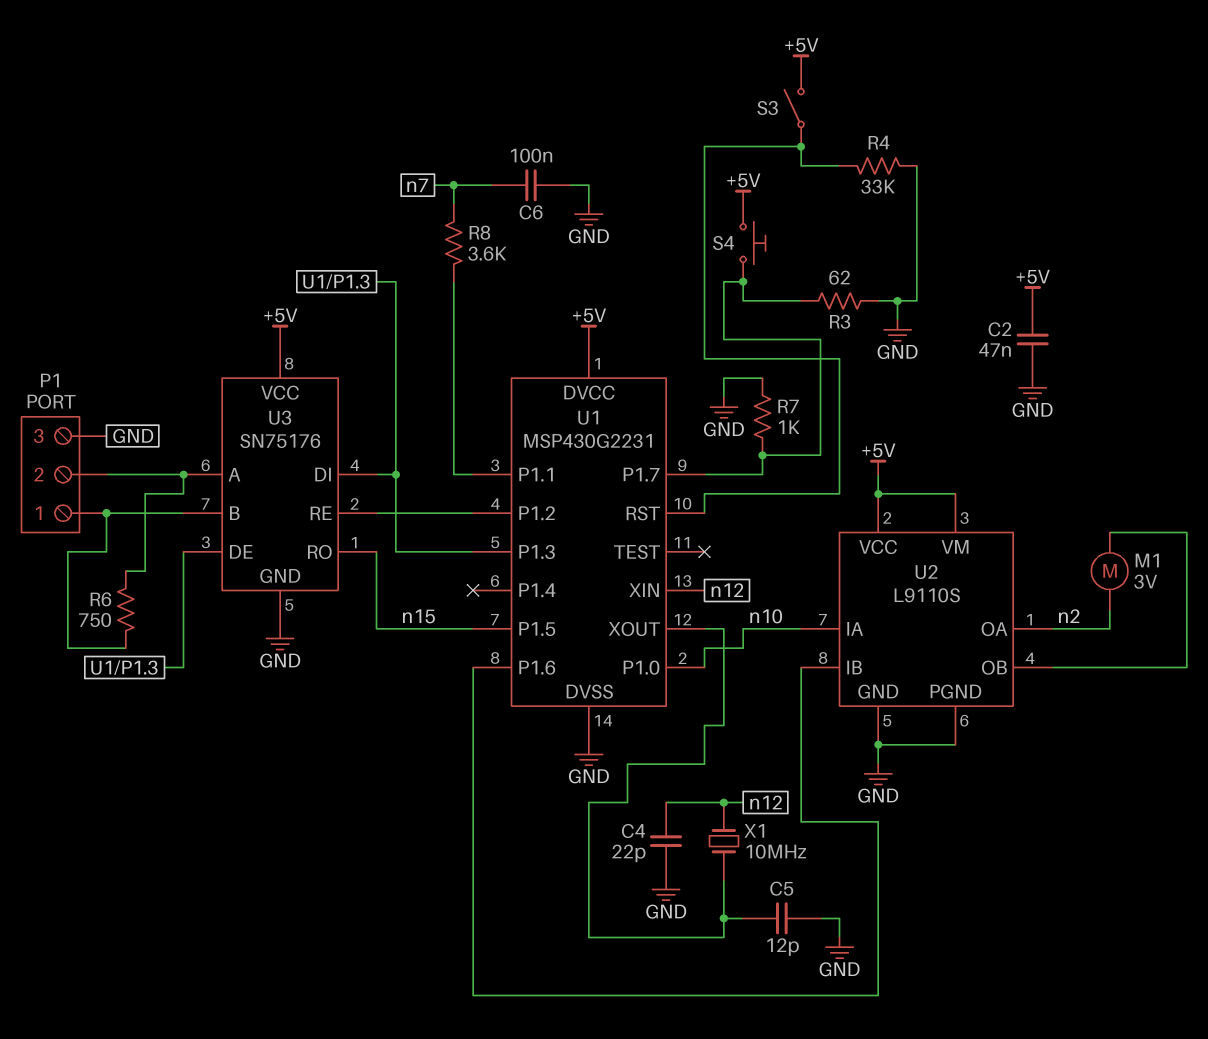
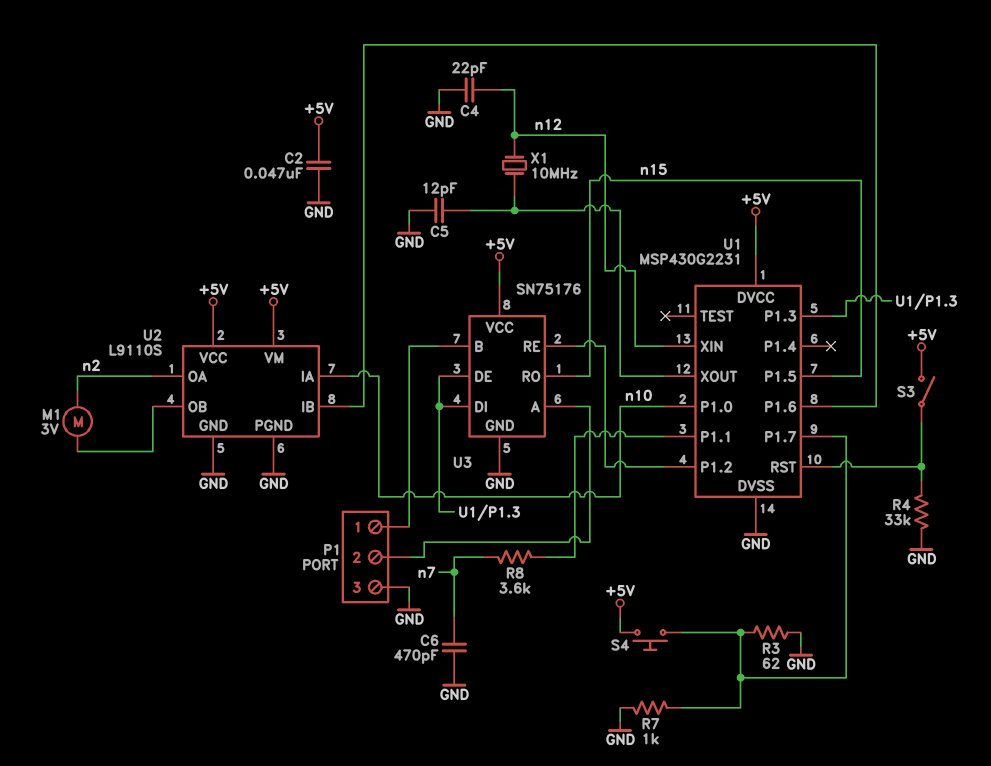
C6: 100nF (GND, n7) -> 470pF (GND, n7)
R6: 750 (P1/1, P1/2) -> none

